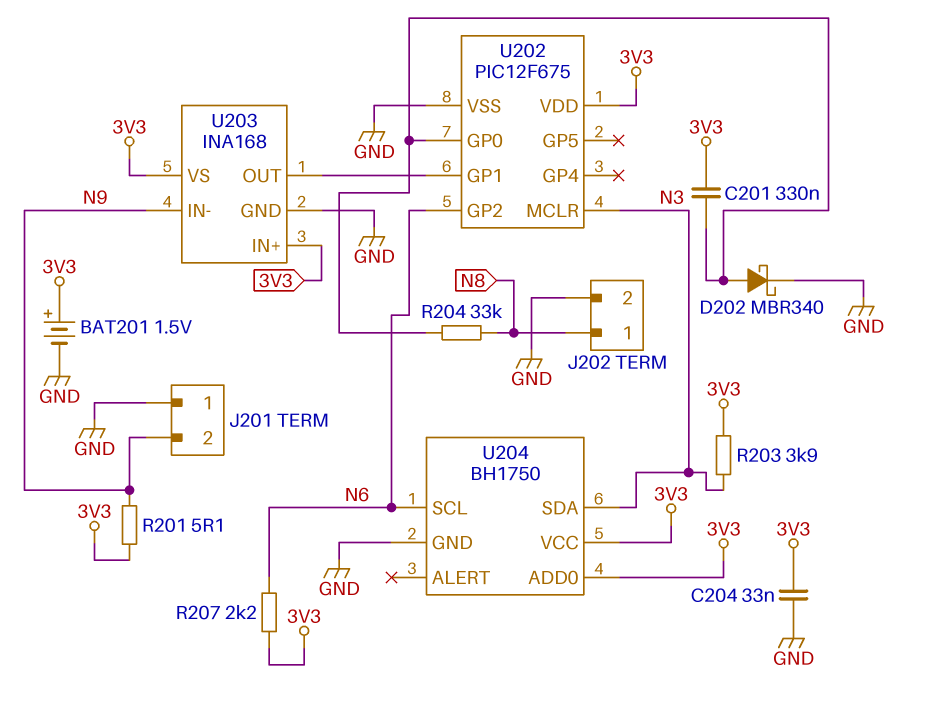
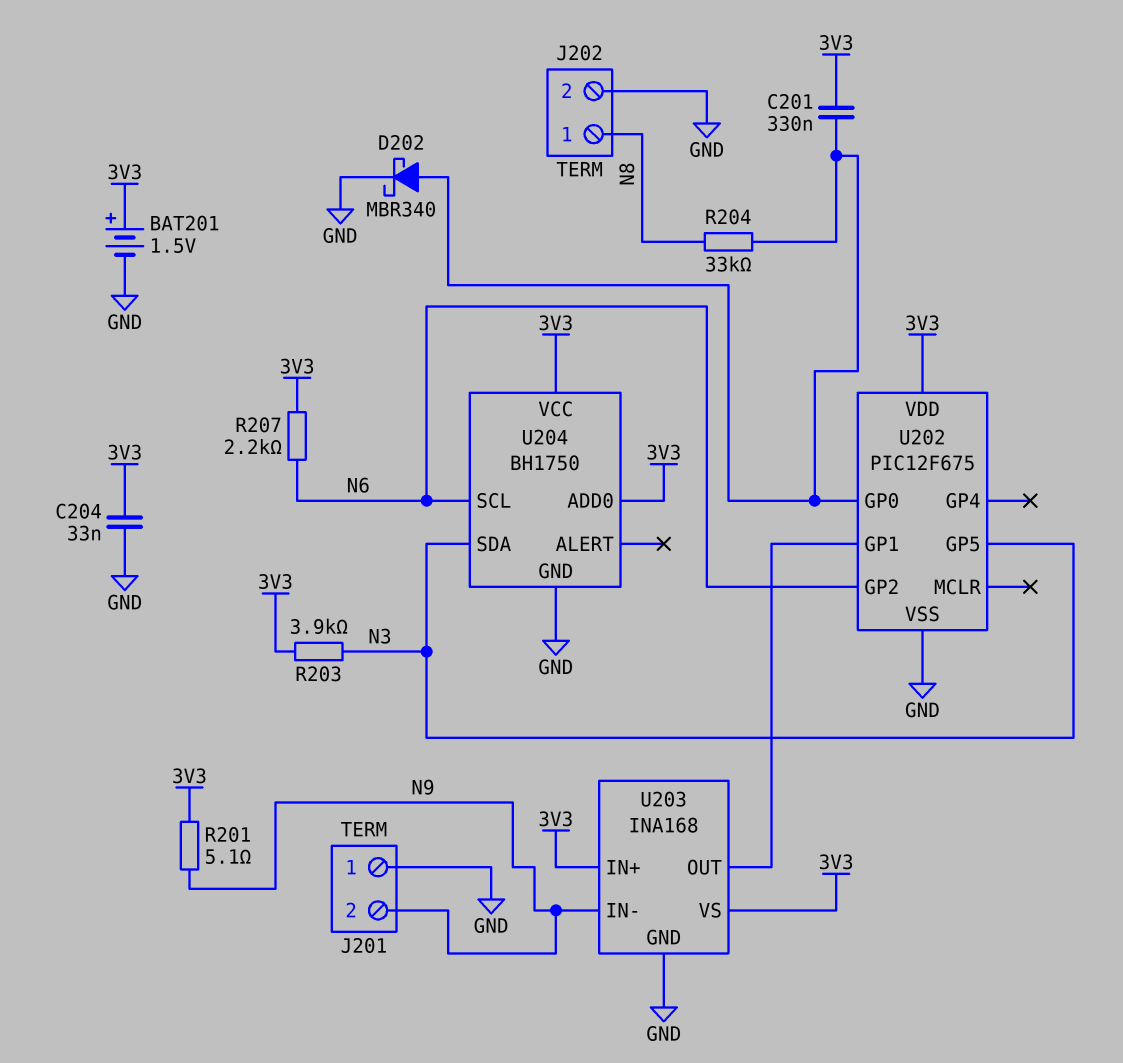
U202 pin GP5: none -> N3
U202 pin MCLR: N3 -> none

